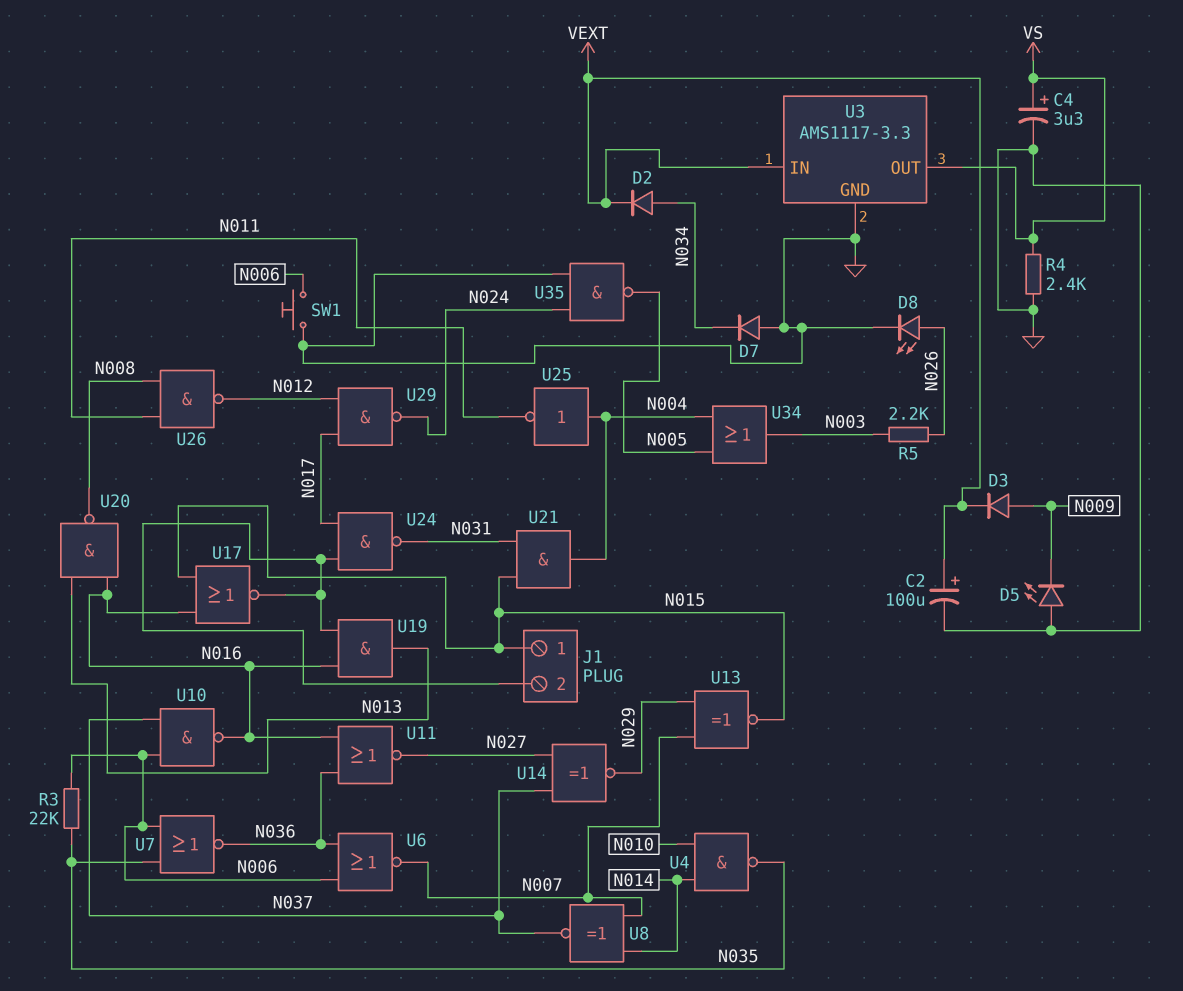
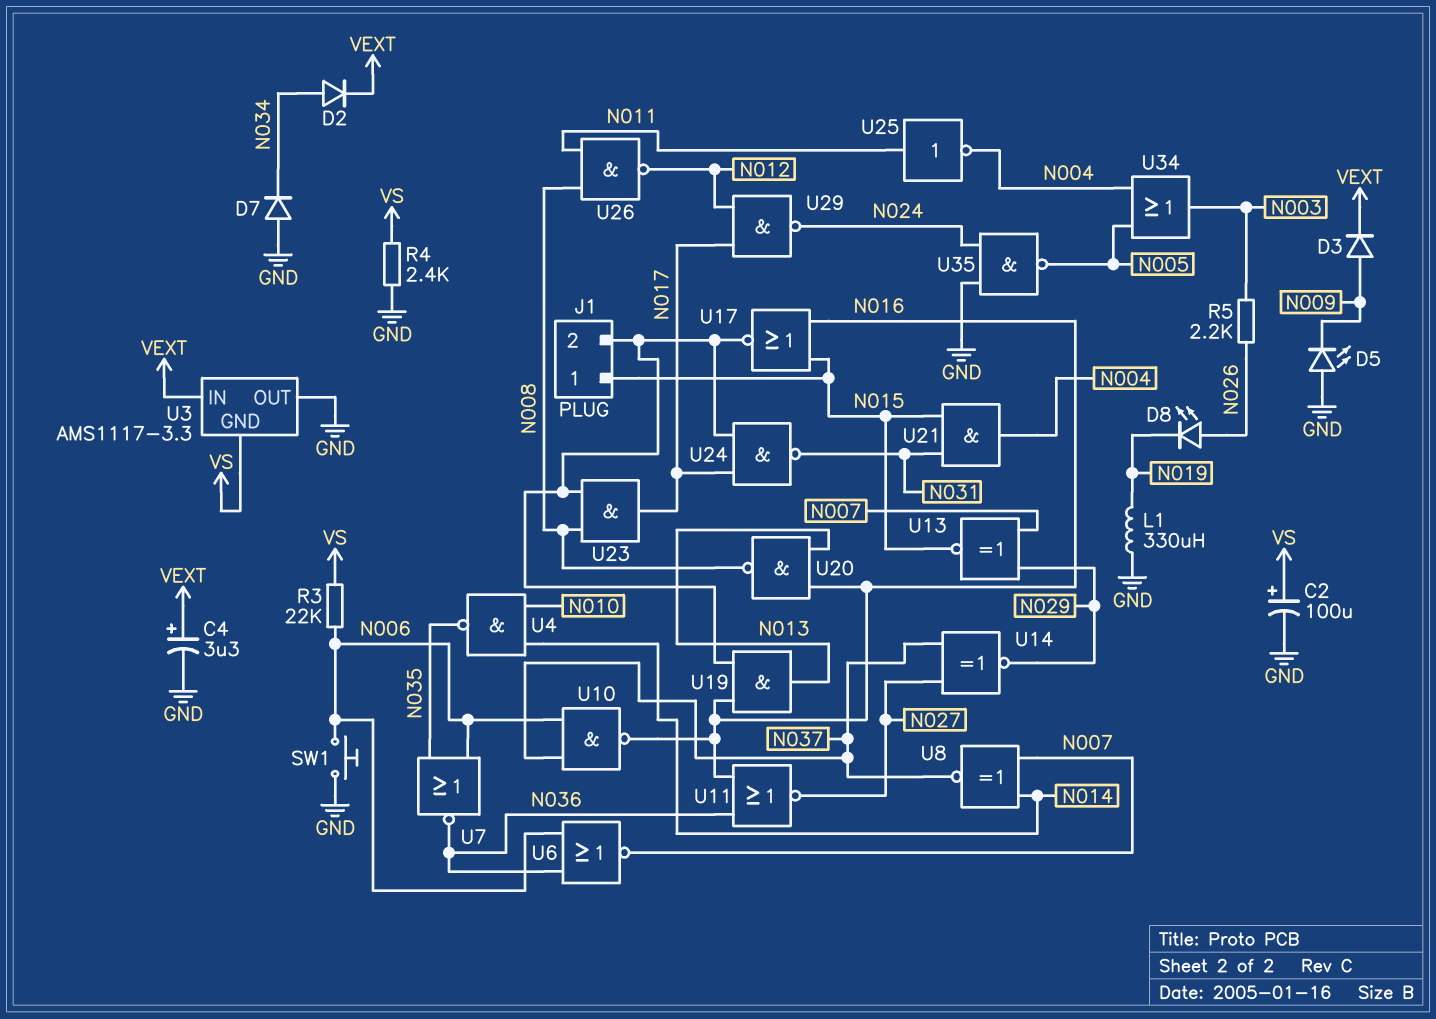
C2: 100uF (plus VEXT, minus GND) -> 100uF (plus VS, minus GND)
C4: 3.3uF (plus VS, minus GND) -> 3.3uF (plus VEXT, minus GND)
D8: LED (A N026, K GND) -> LED (A N026, K N019)
L1: none -> 330uH (GND, N019)
R3: 22k (N006, N035) -> 22k (N006, VS)
U3 pin GND: GND -> VS
U3 pin OUT: VS -> GND
U23: none -> AND (in J1/2, in N008, out N017)
U25: NOT (in N004, out N011) -> NOT (in N011, out N004)

